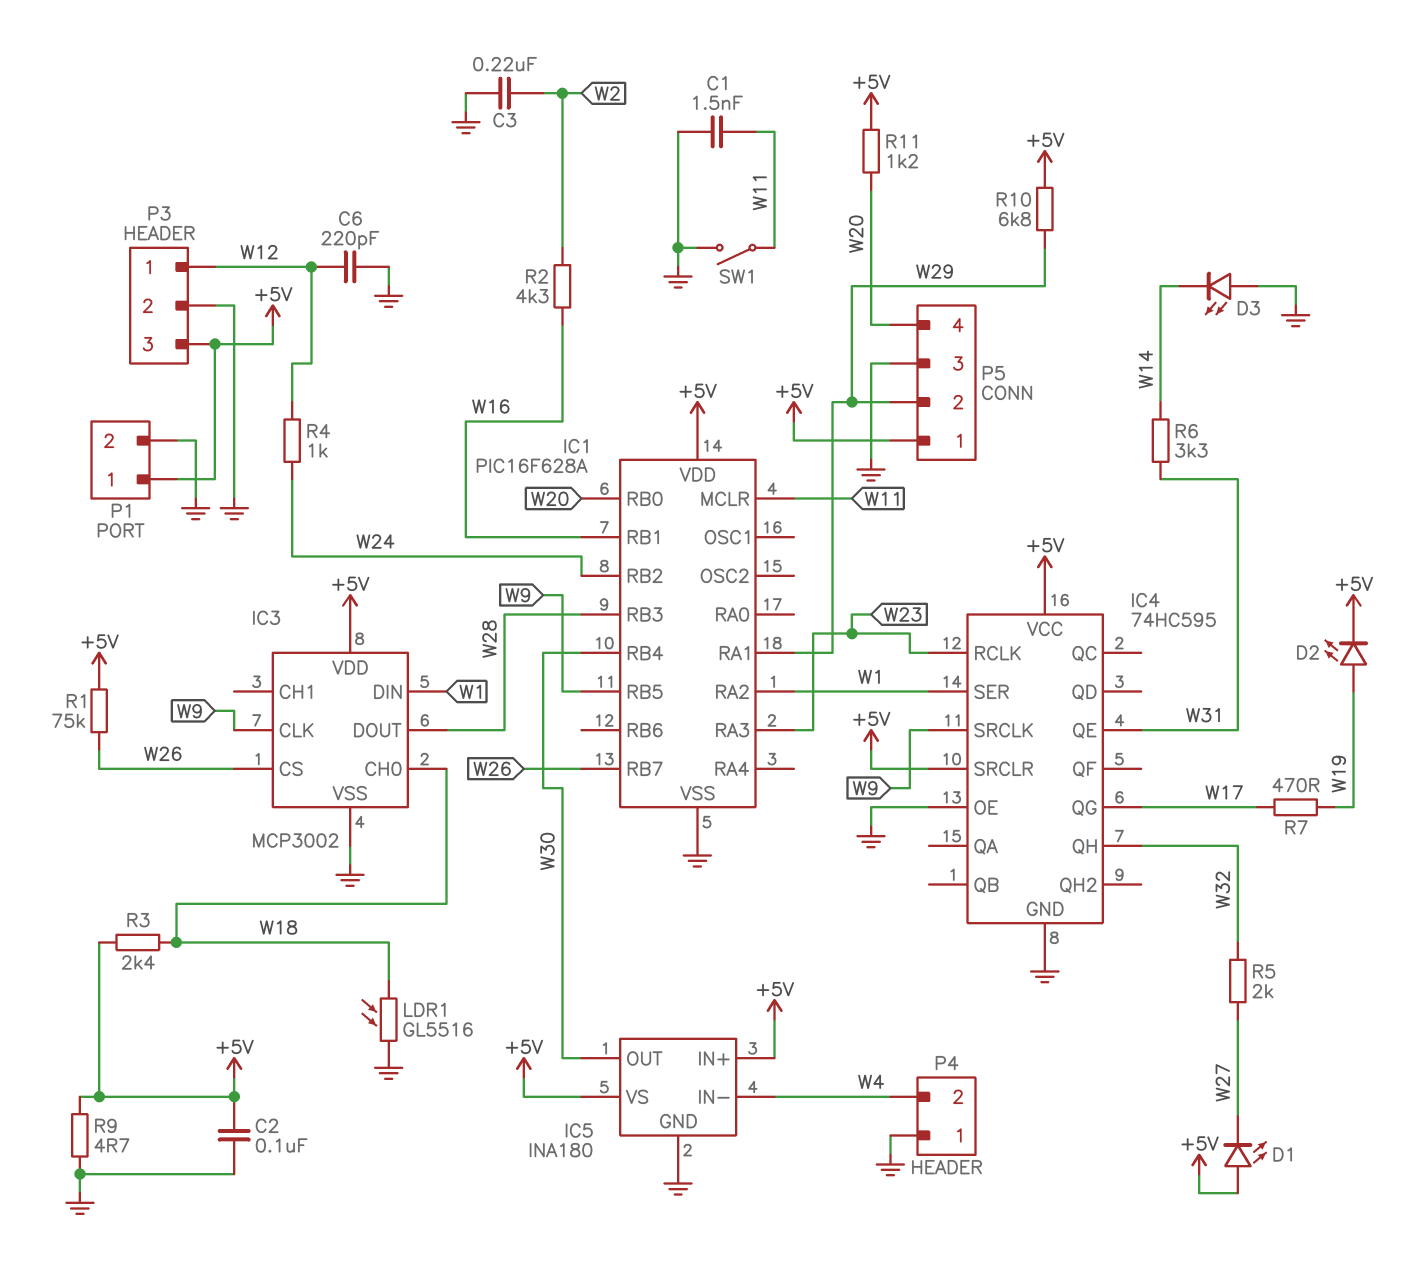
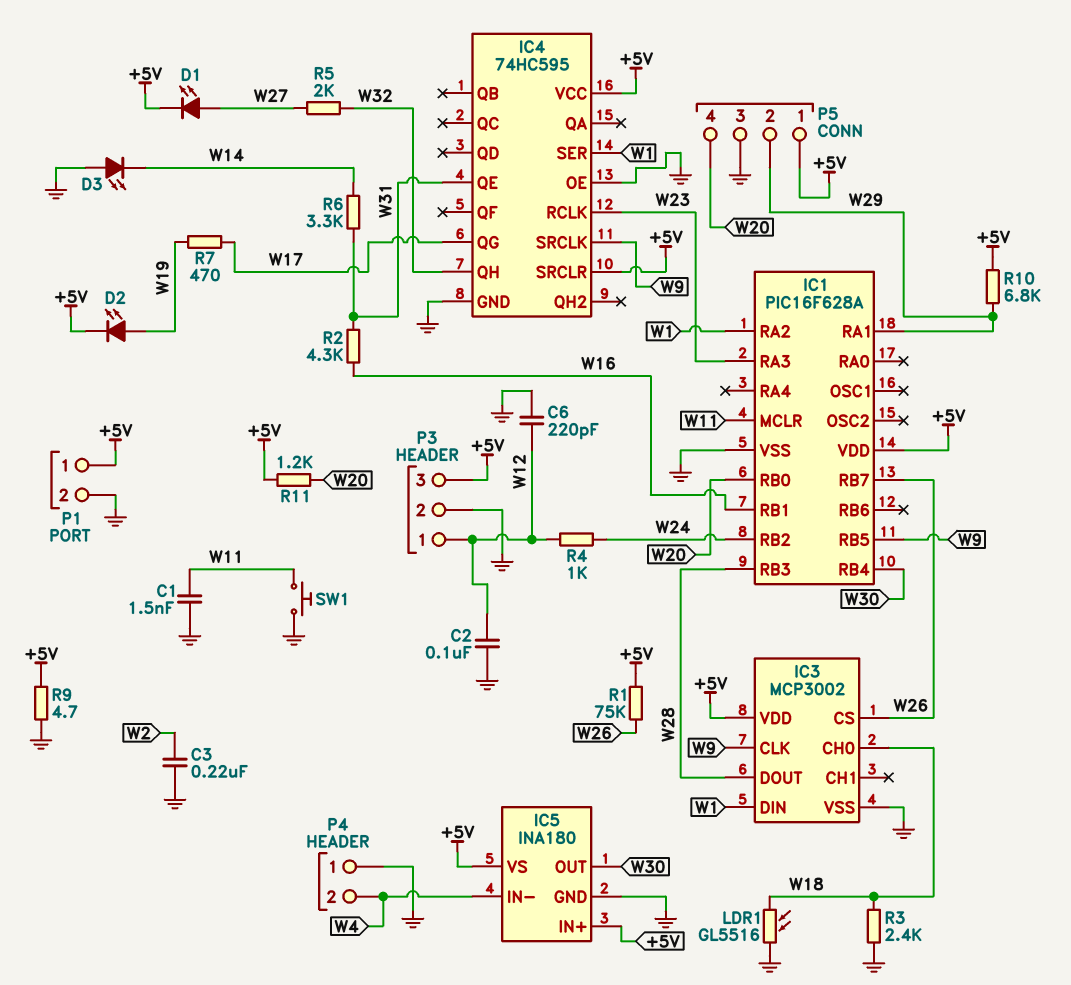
C2: 100nF (+5V, GND) -> 100nF (GND, W12)
D1: LED (A +5V, K W27) -> LED (A W27, K +5V)
R2: 4.3k (W2, W16) -> 4.3k (W16, W31)
R3: 2.4k (+5V, W18) -> 2.4k (GND, W18)
SW1: switch (GND, W11) -> button (GND, W11)

